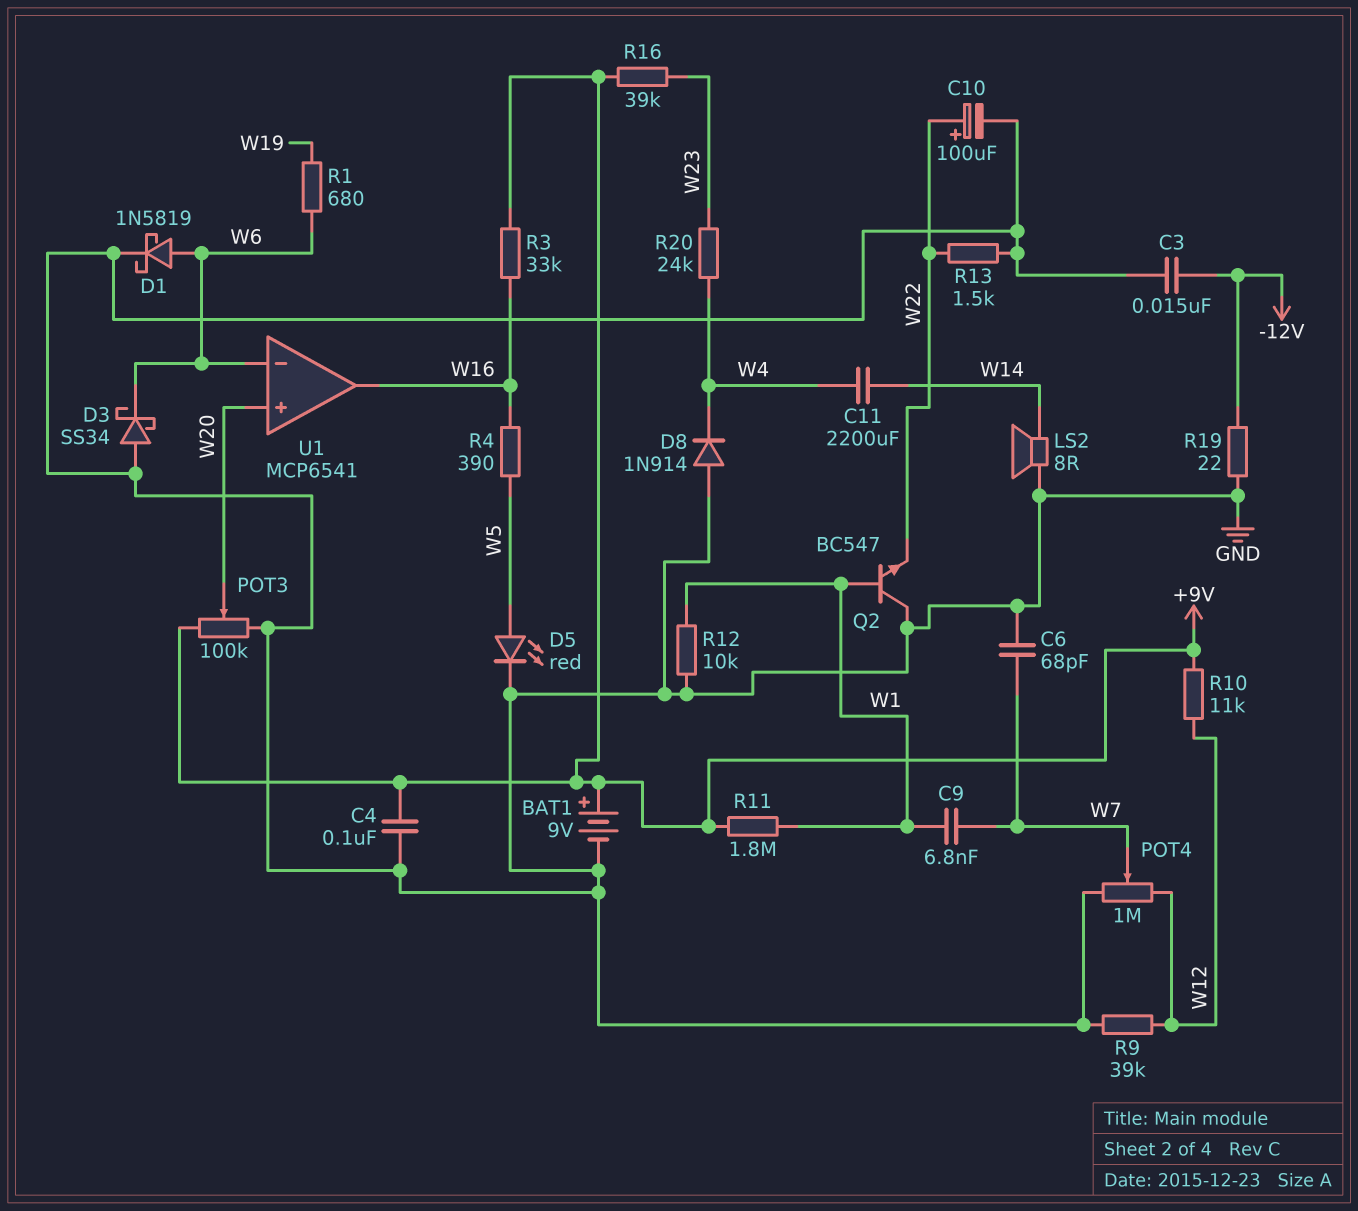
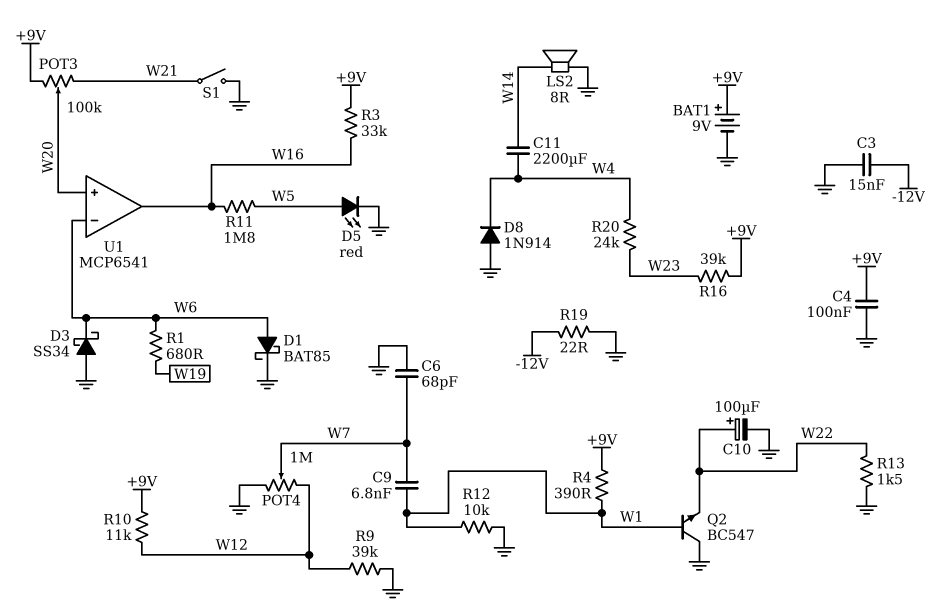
D1: schottky 1N5819 (A W6, K GND) -> schottky BAT85 (A W6, K GND)
POT3: 100k (+9V, GND, wiper W20) -> 100k (+9V, W21, wiper W20)
R4: 390 (W5, W16) -> 390 (+9V, W1)
R11: 1.8M (+9V, W1) -> 1.8M (W5, W16)
S1: none -> switch (GND, W21)

